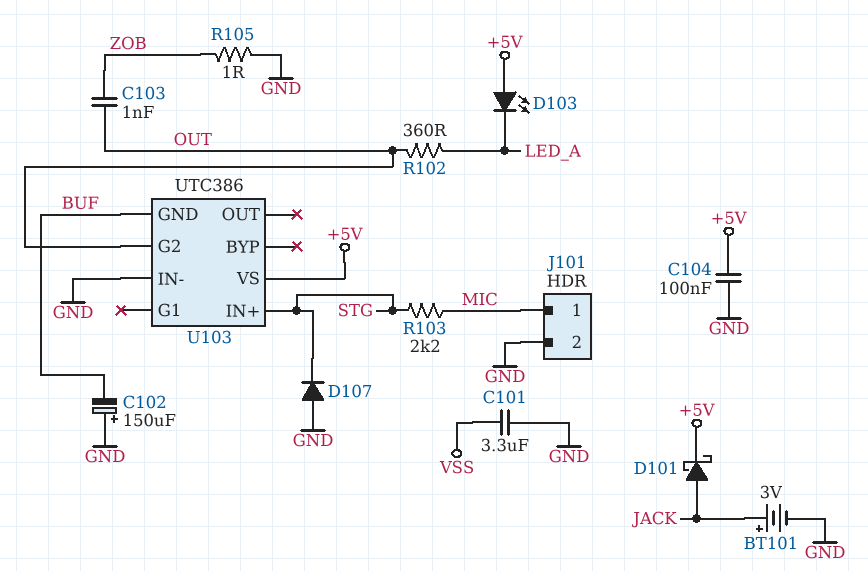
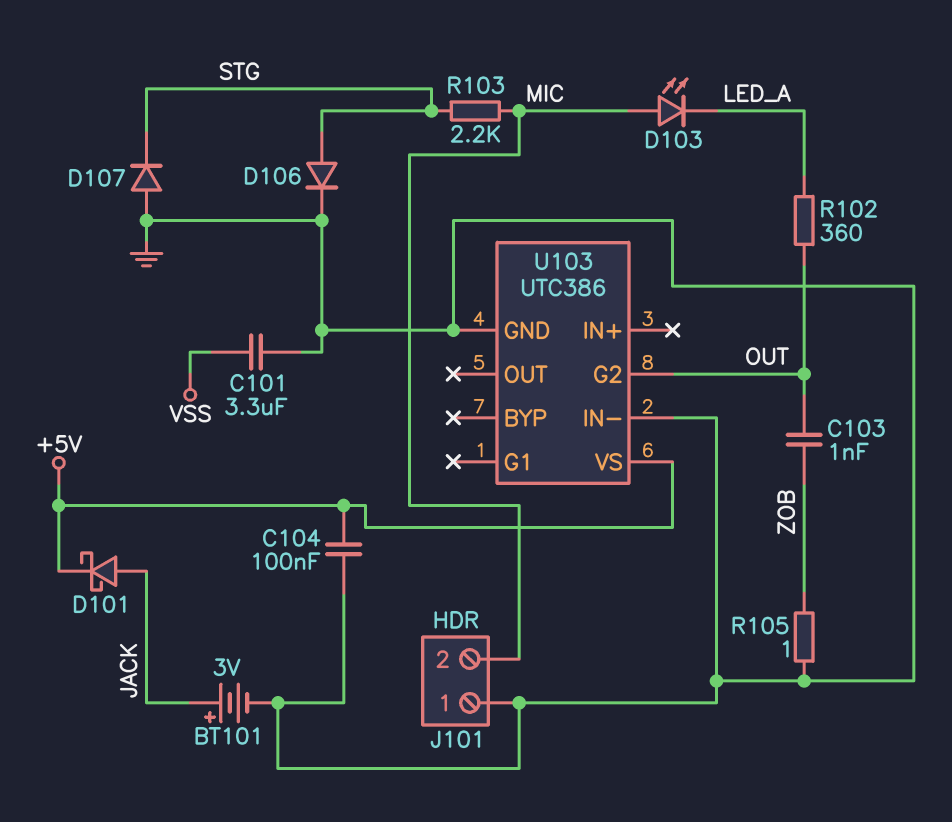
C102: 150uF (plus GND, minus BUF) -> none
D103: LED (A +5V, K LED_A) -> LED (A MIC, K LED_A)
D106: none -> diode (A STG, K GND)
J101 pin 1: MIC -> GND
J101 pin 2: GND -> MIC
U103 pin GND: BUF -> GND
U103 pin IN+: STG -> none

